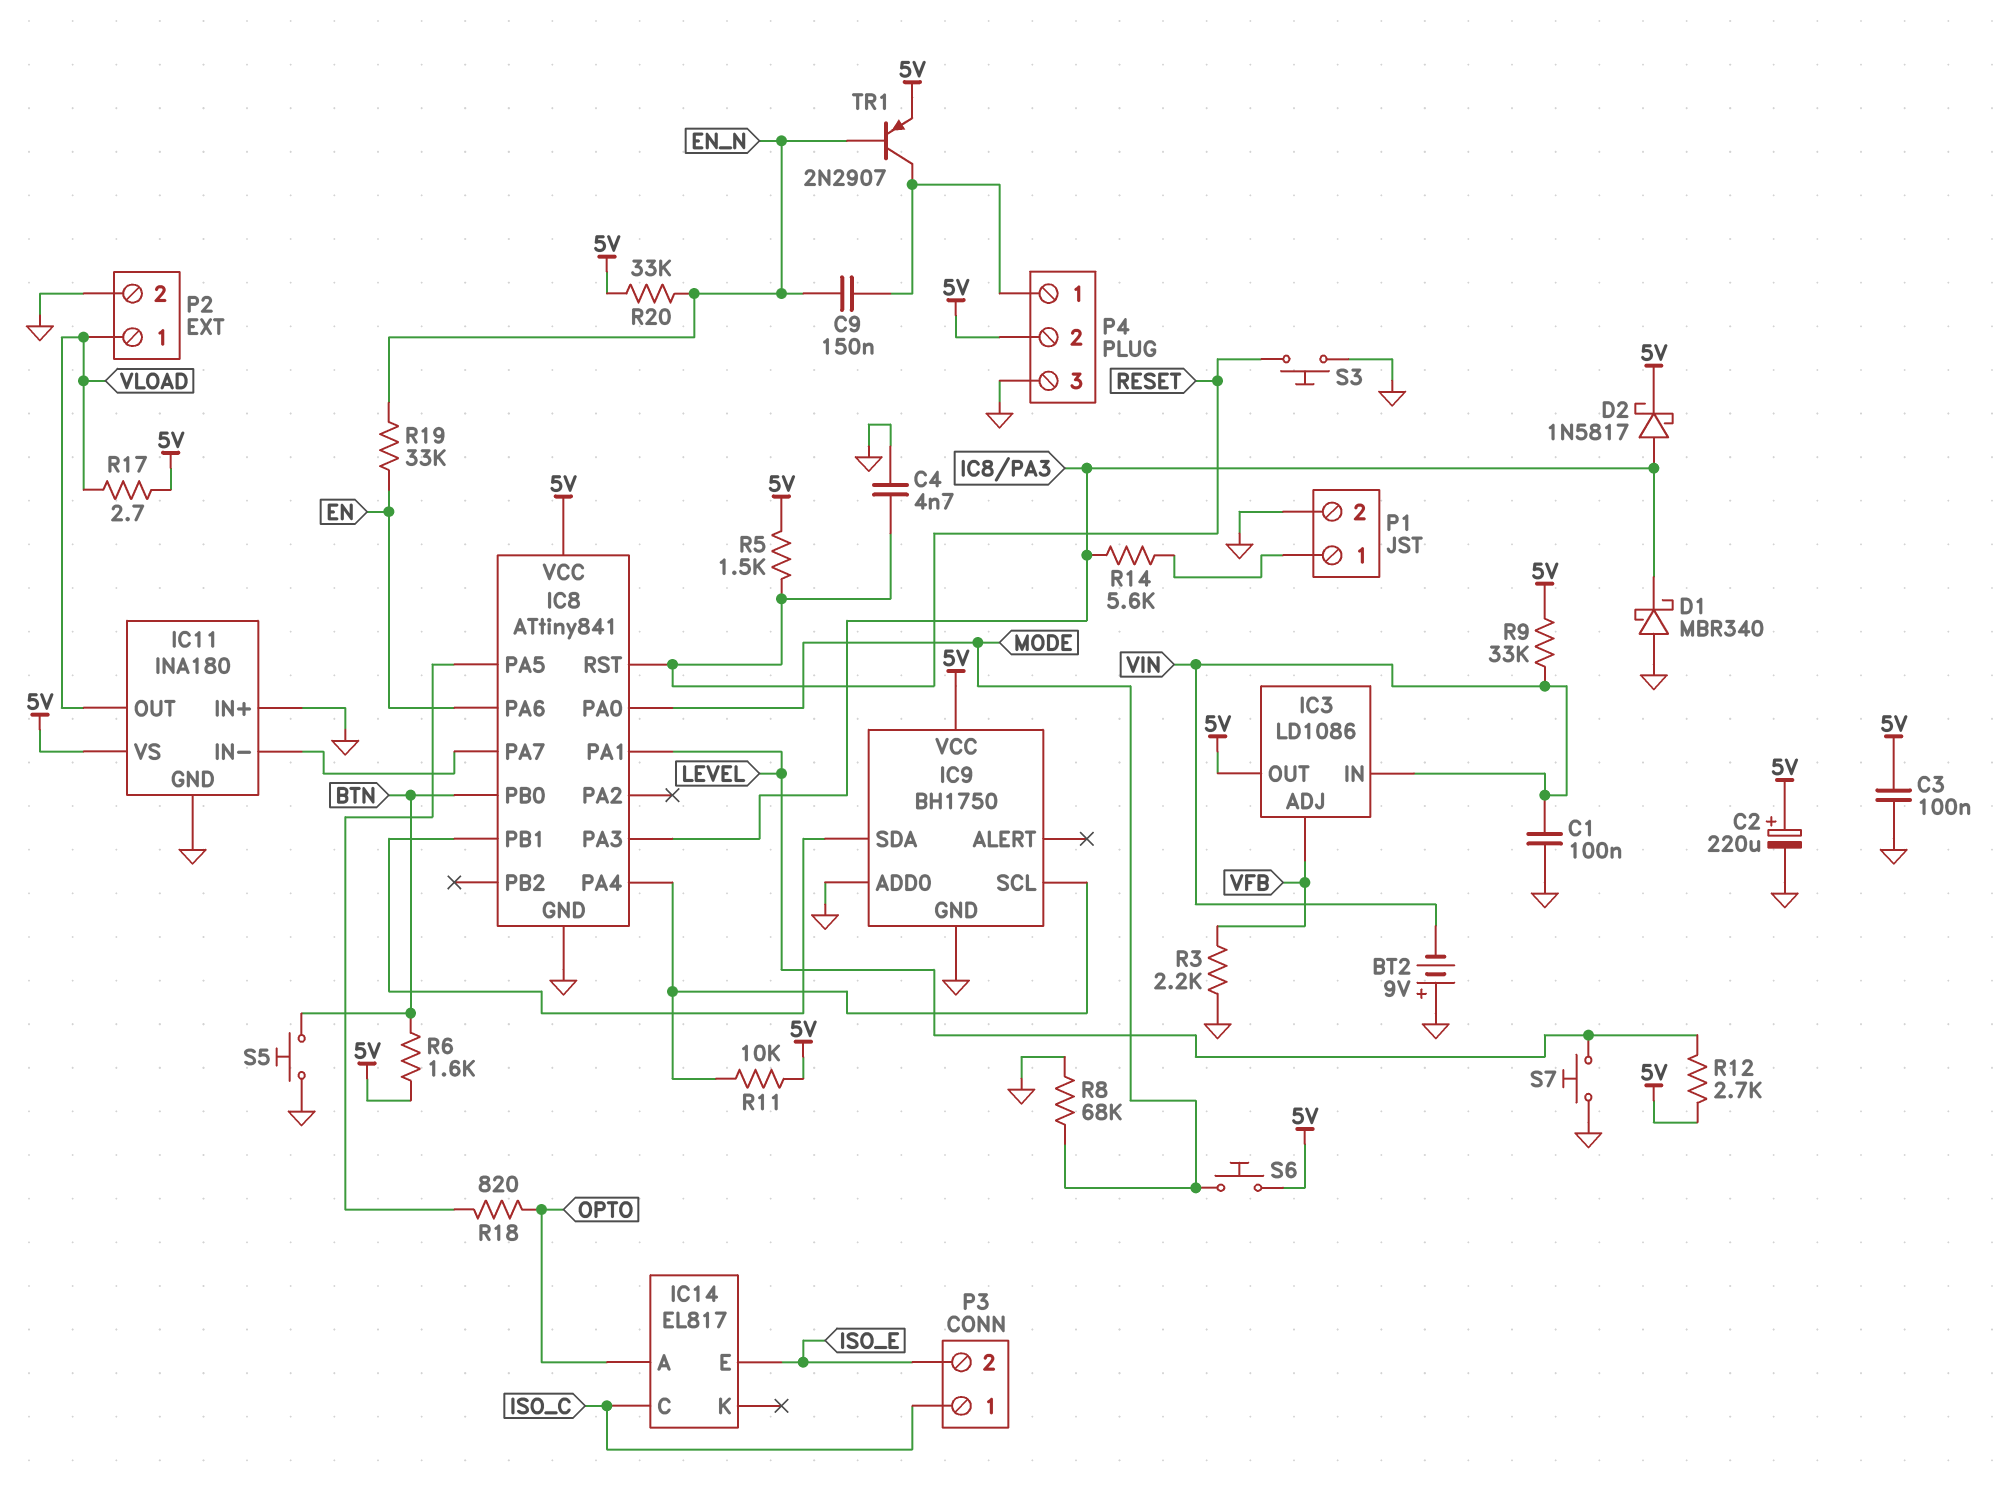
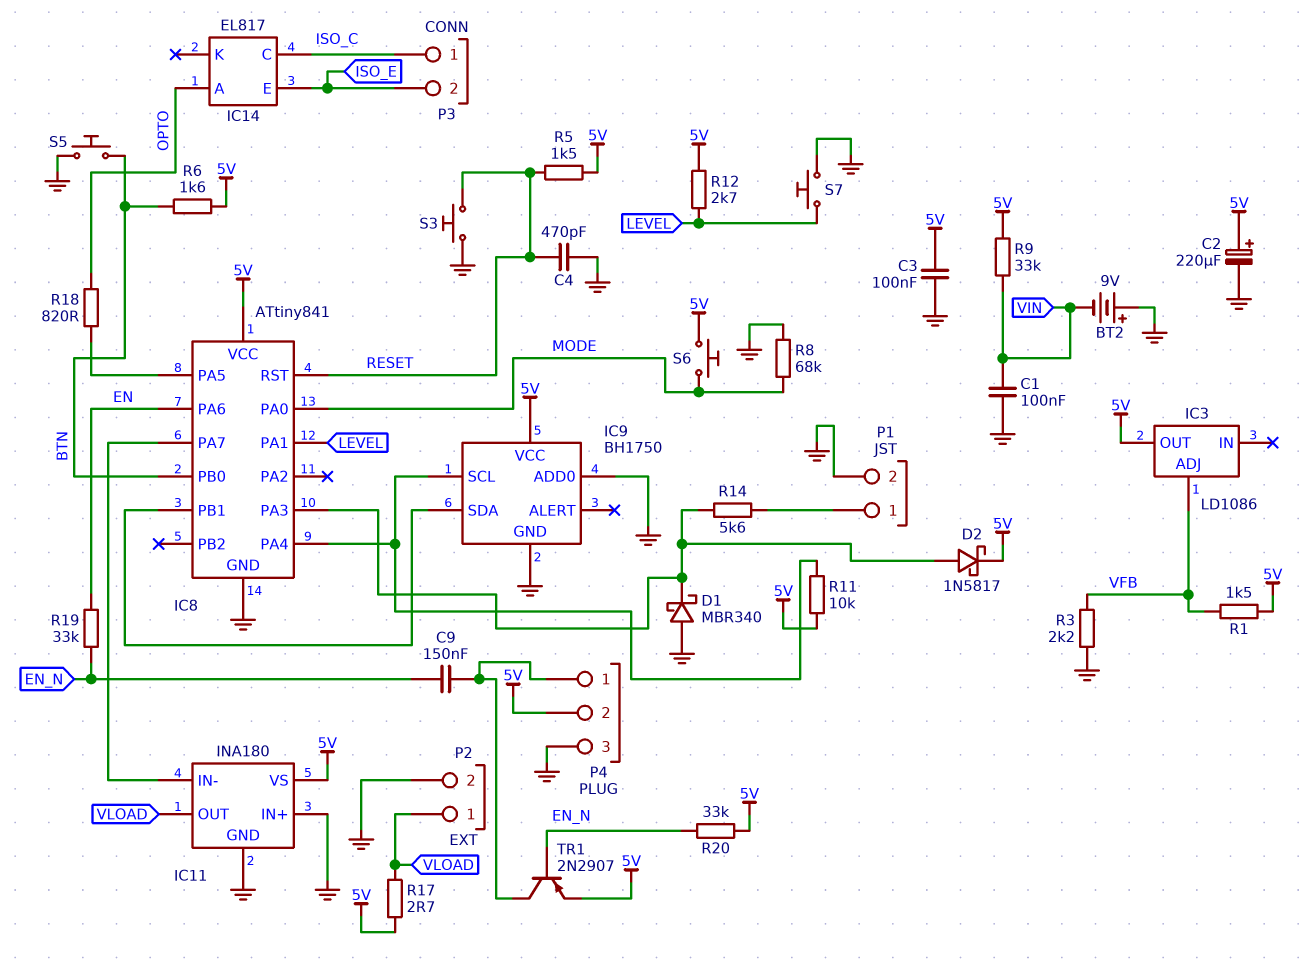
C4: 4.7nF (GND, RESET) -> 470pF (GND, RESET)
IC3 pin IN: VIN -> none
R1: none -> 1.5k (5V, VFB)

